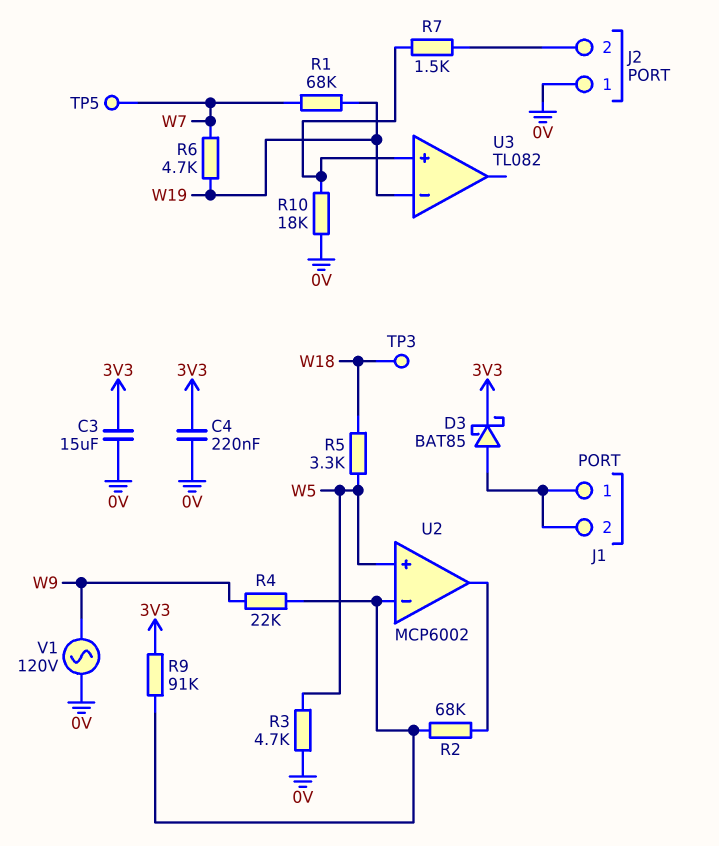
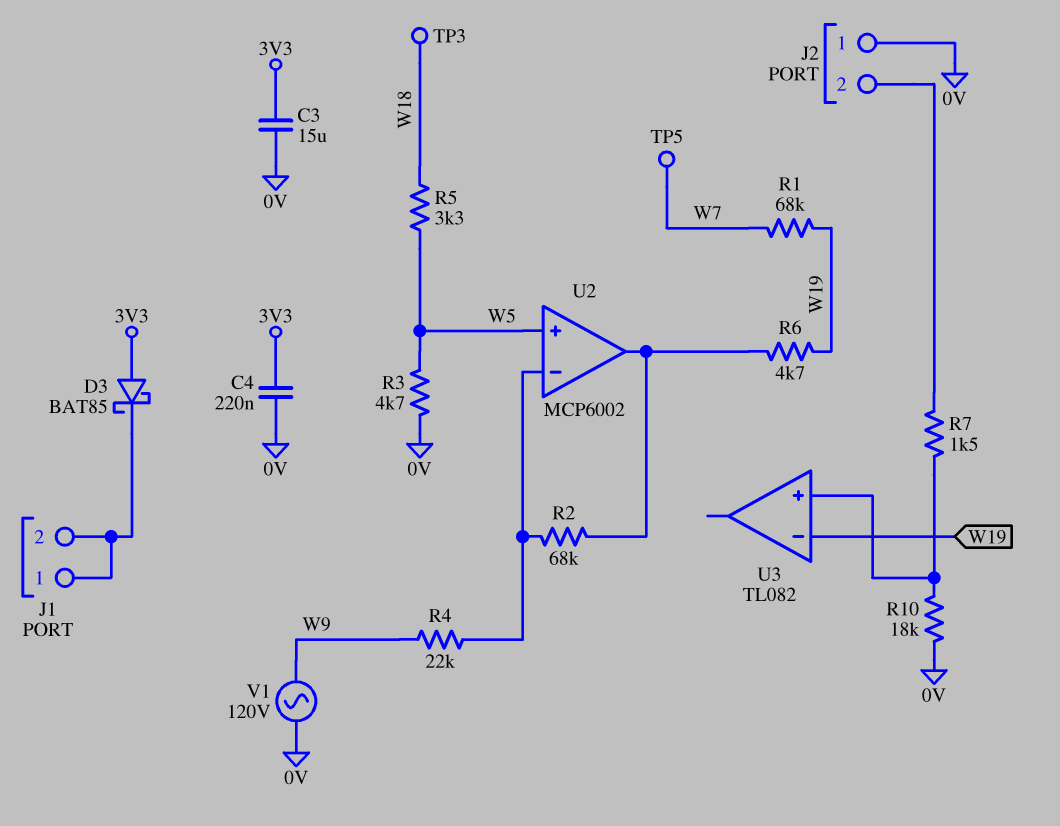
D3: schottky BAT85 (A J1/1, K 3V3) -> schottky BAT85 (A 3V3, K J1/1)
R6: 4.7k (W7, W19) -> 4.7k (U2/out, W19)
R9: 91k (3V3, U2/in-) -> none

